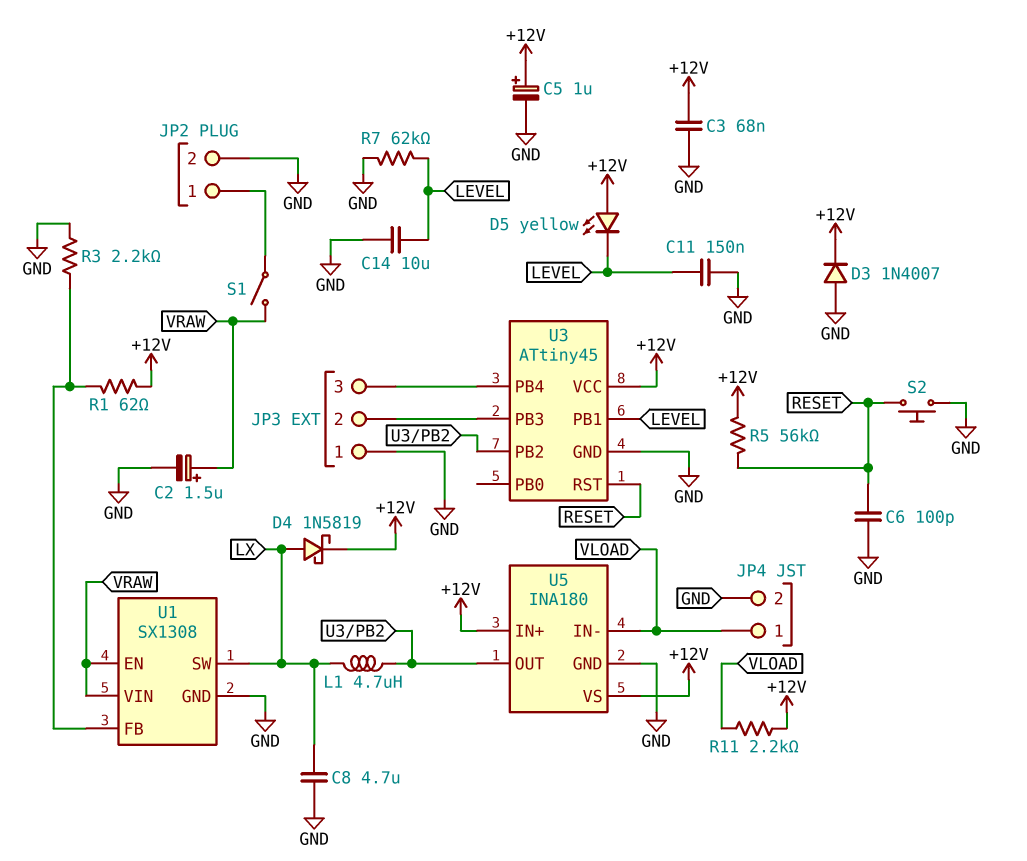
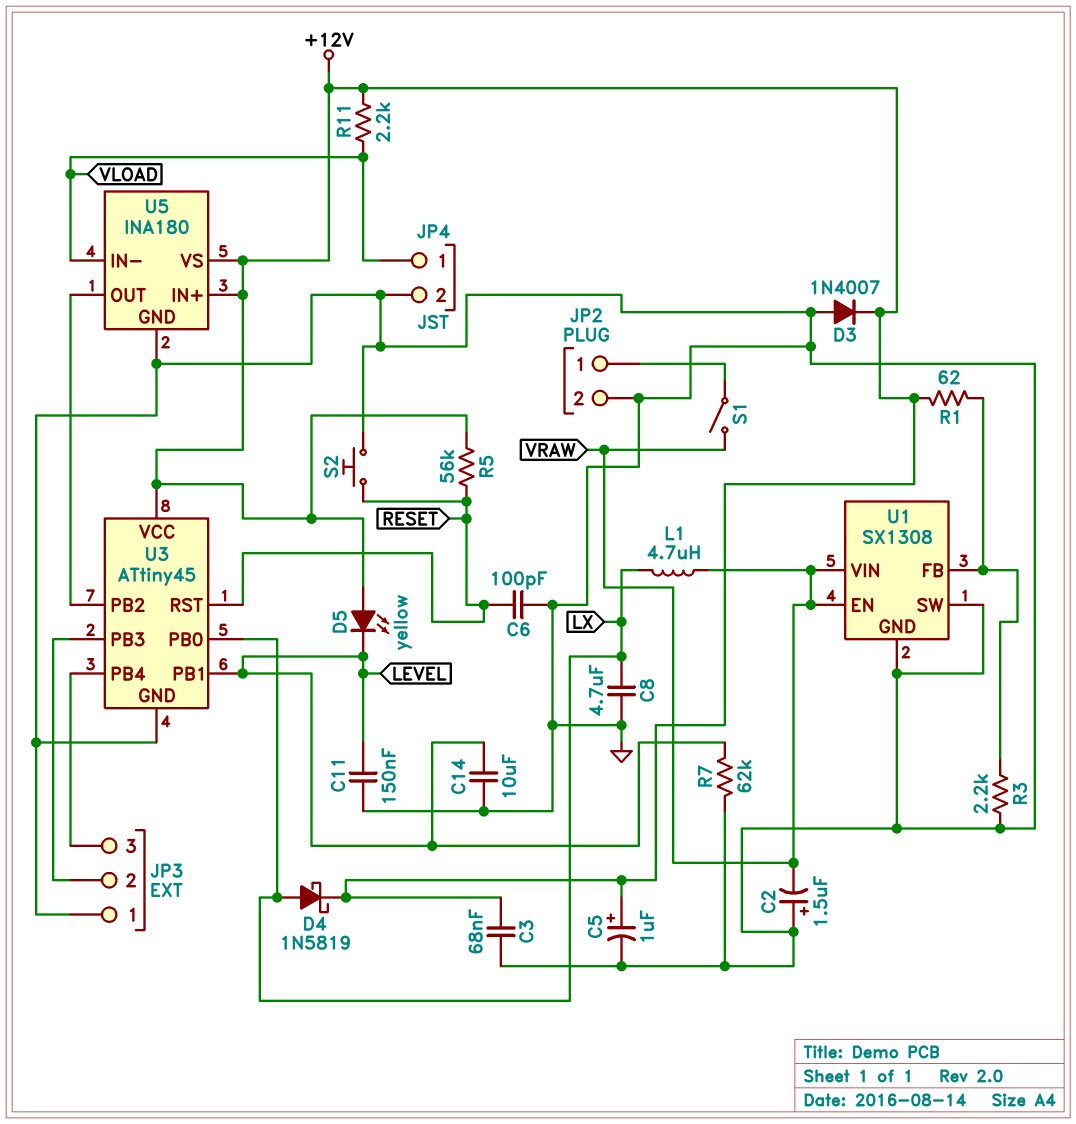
C2: 1.5uF (plus VRAW, minus GND) -> 1.5uF (plus GND, minus VRAW)
L1: 4.7uH (LX, U3/PB2) -> 4.7uH (LX, VRAW)
U1 pin SW: LX -> GND
U3 pin PB0: none -> LX

